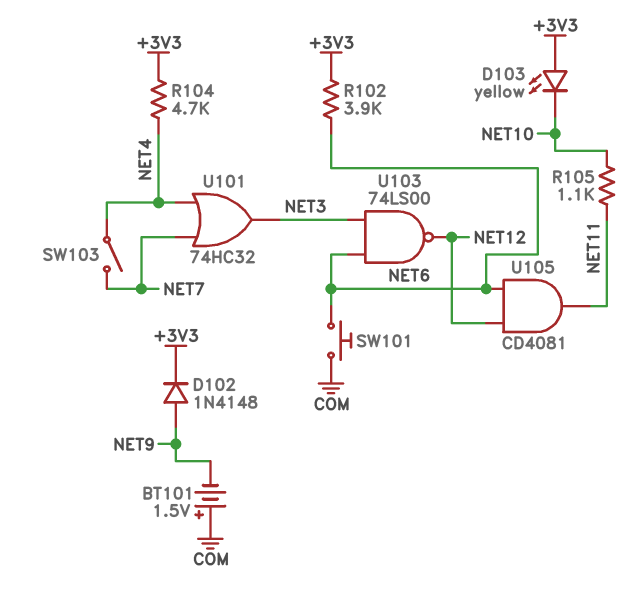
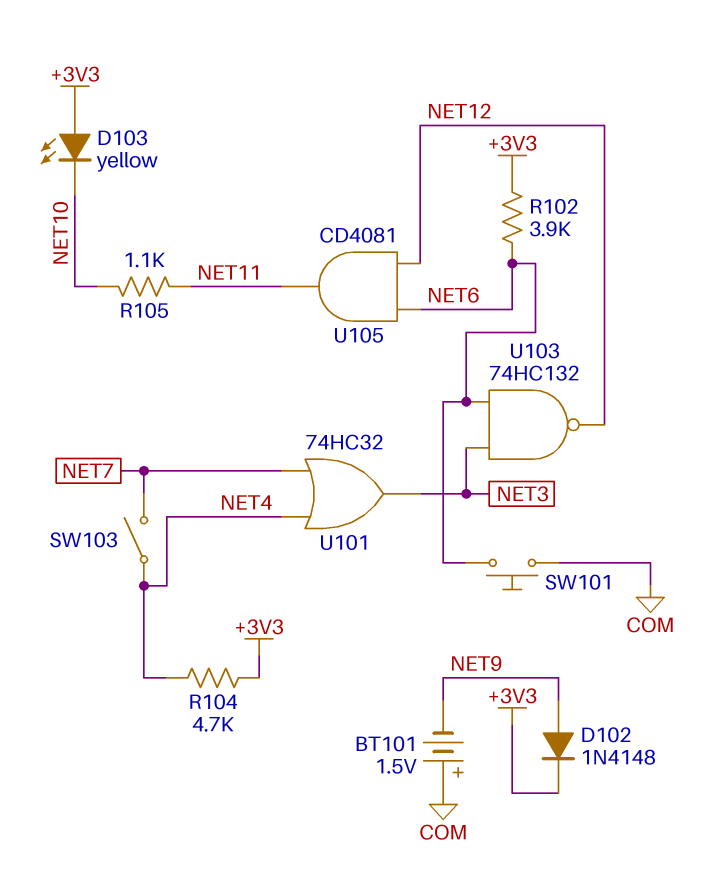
U103: NAND 74LS00 (in NET3, in NET6, out NET12) -> NAND 74HC132 (in NET3, in NET6, out NET12)

